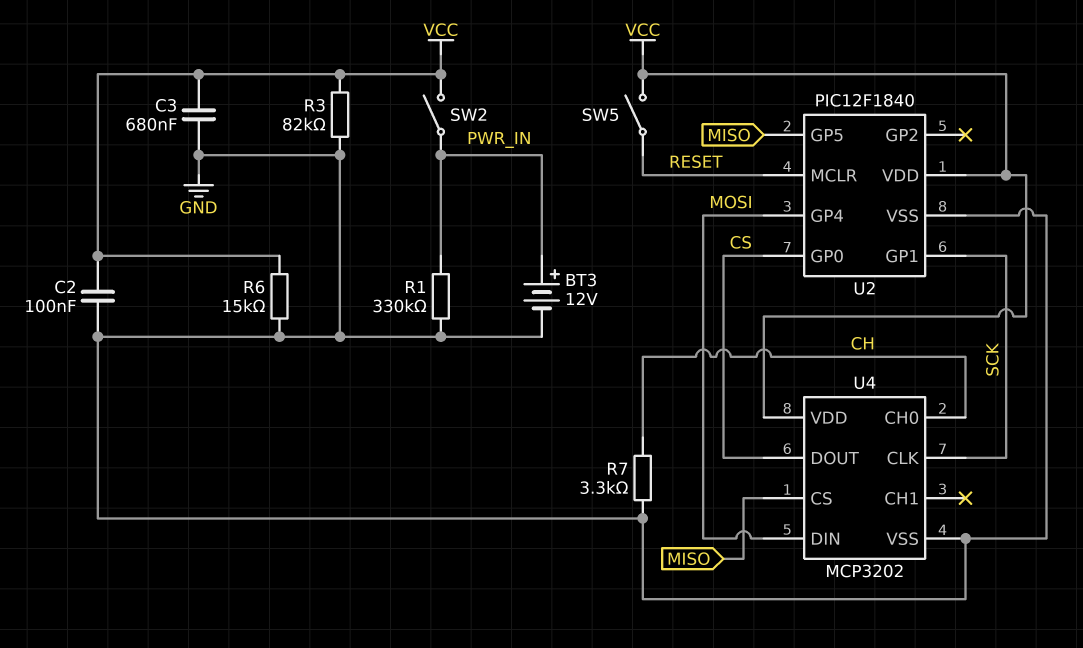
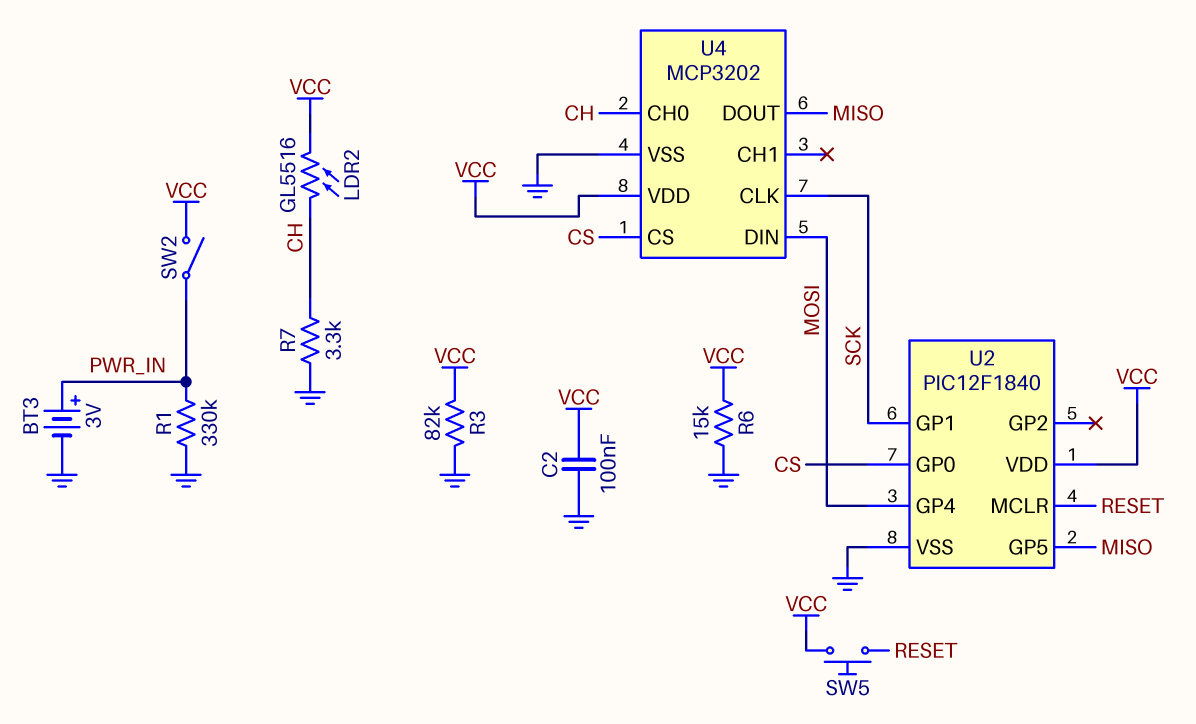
BT3: 12V (plus PWR_IN, minus GND) -> 3V (plus PWR_IN, minus GND)
C3: 680nF (GND, VCC) -> none
LDR2: none -> GL5516 (CH, VCC)
SW5: switch (RESET, VCC) -> button (RESET, VCC)
U4 pin CS: MISO -> CS
U4 pin DOUT: CS -> MISO

